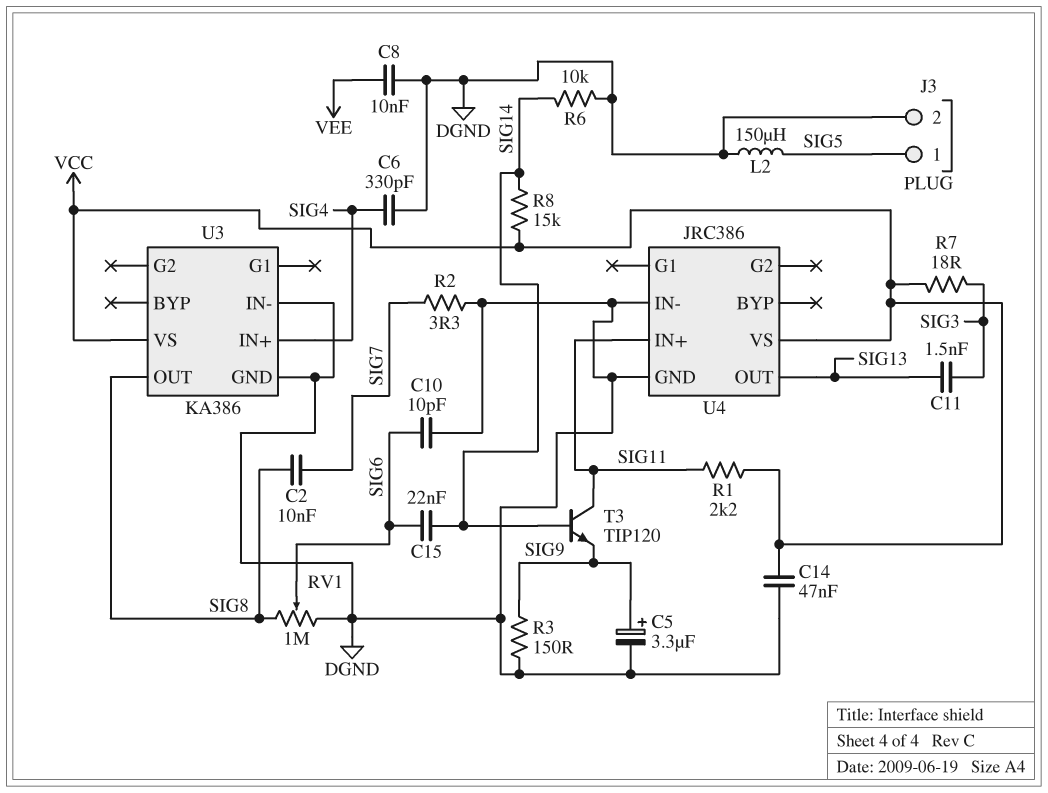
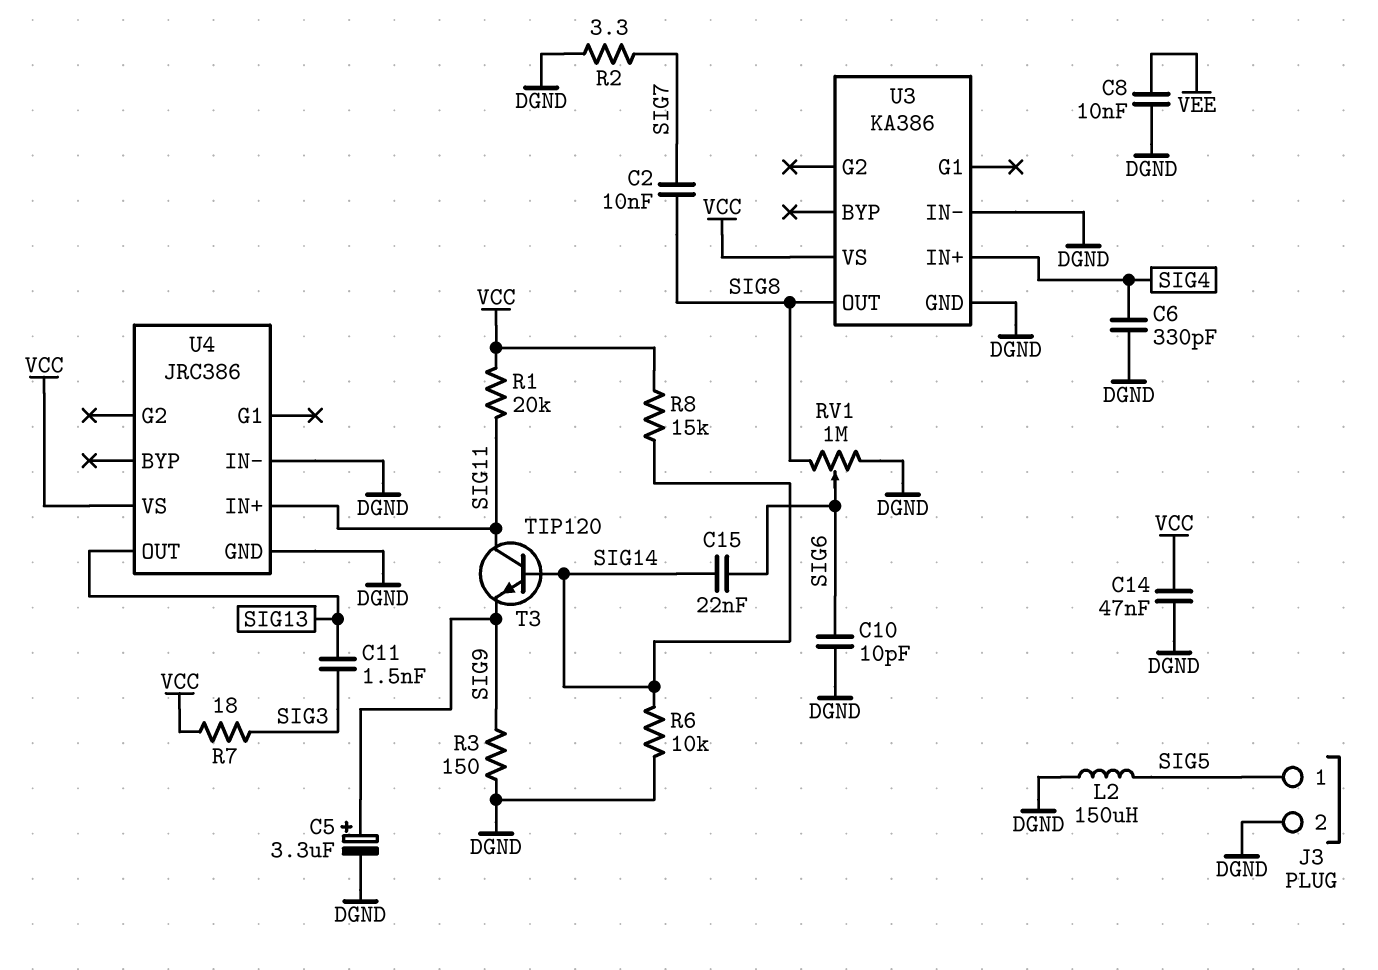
R1: 2.2k (SIG11, VCC) -> 20k (SIG11, VCC)

